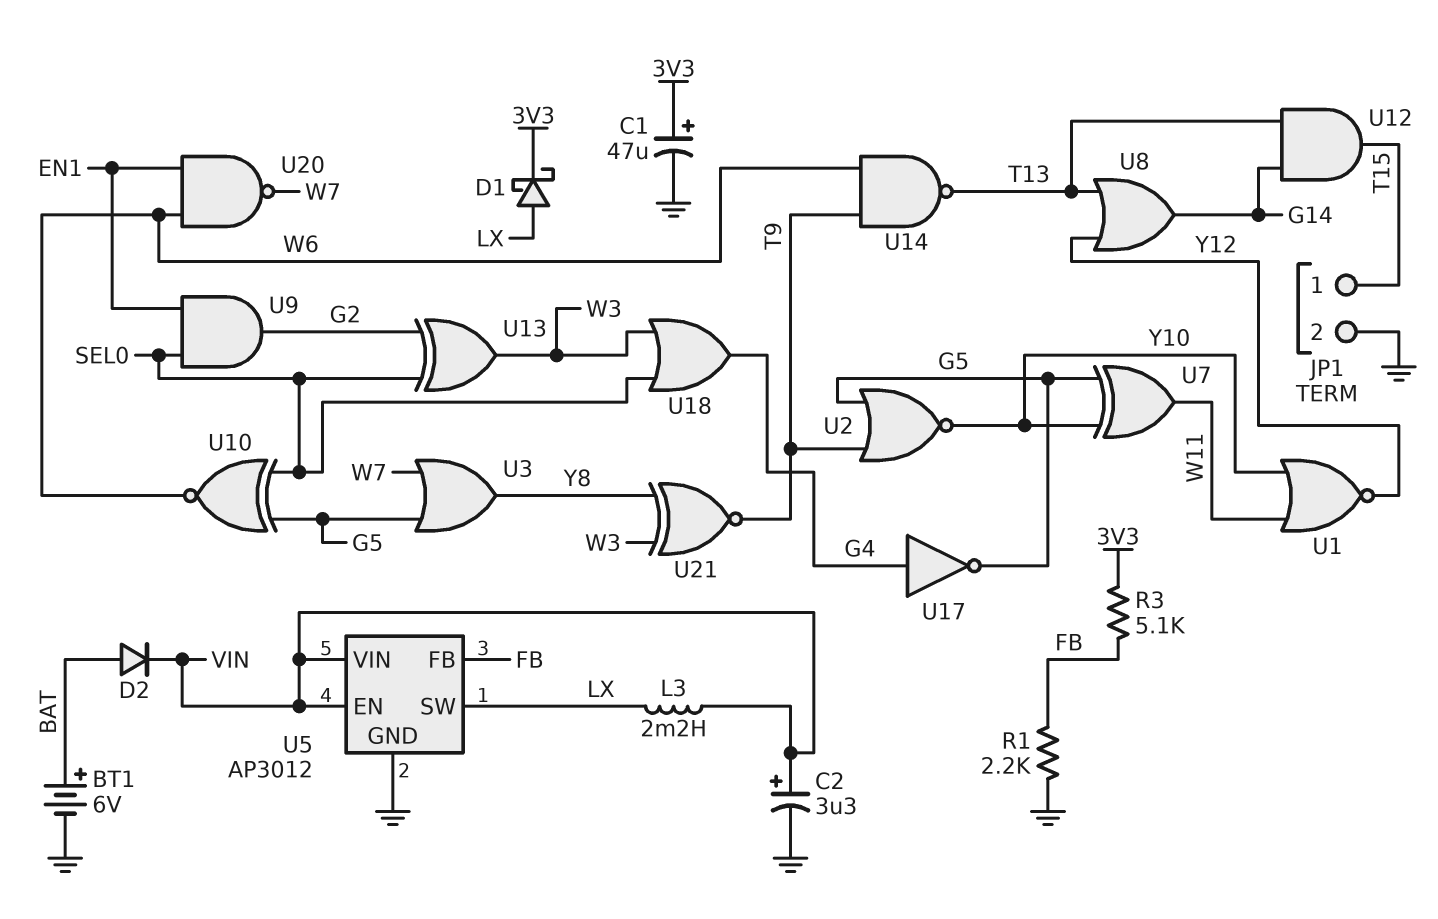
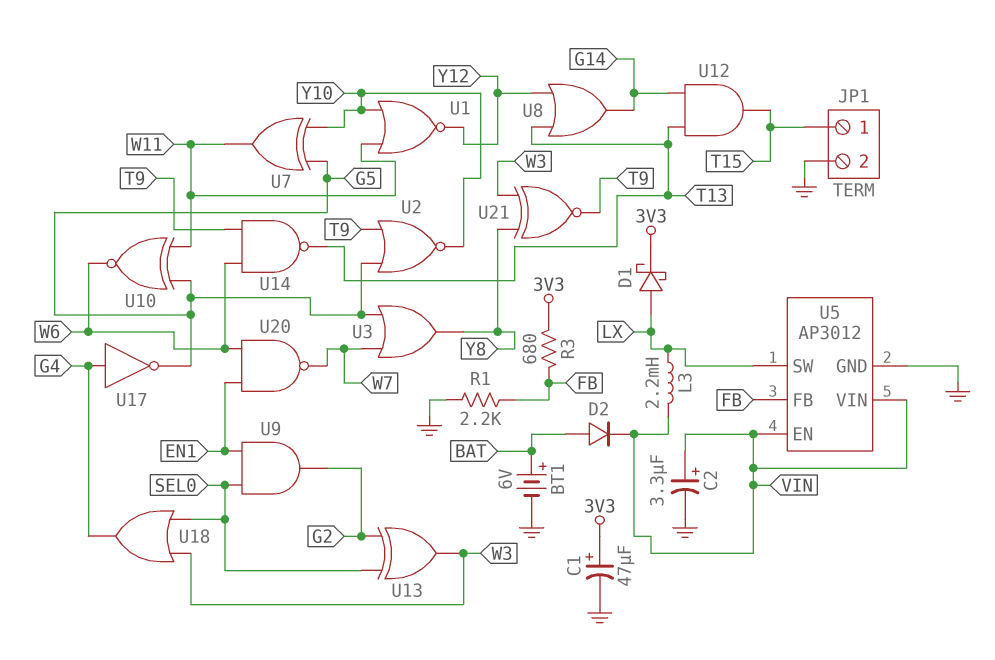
R3: 5.1k (3V3, FB) -> 680 (3V3, FB)
U10: XNOR (in G5, in SEL0, out W6) -> XNOR (in G5, in W11, out W6)

